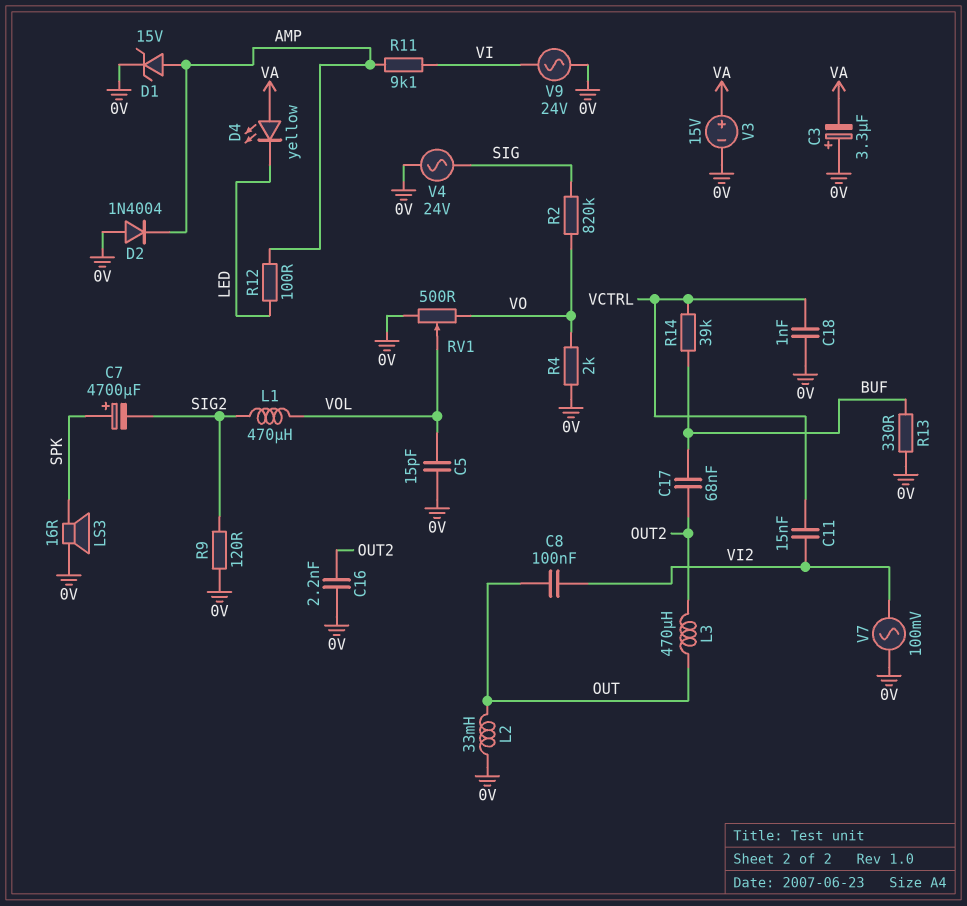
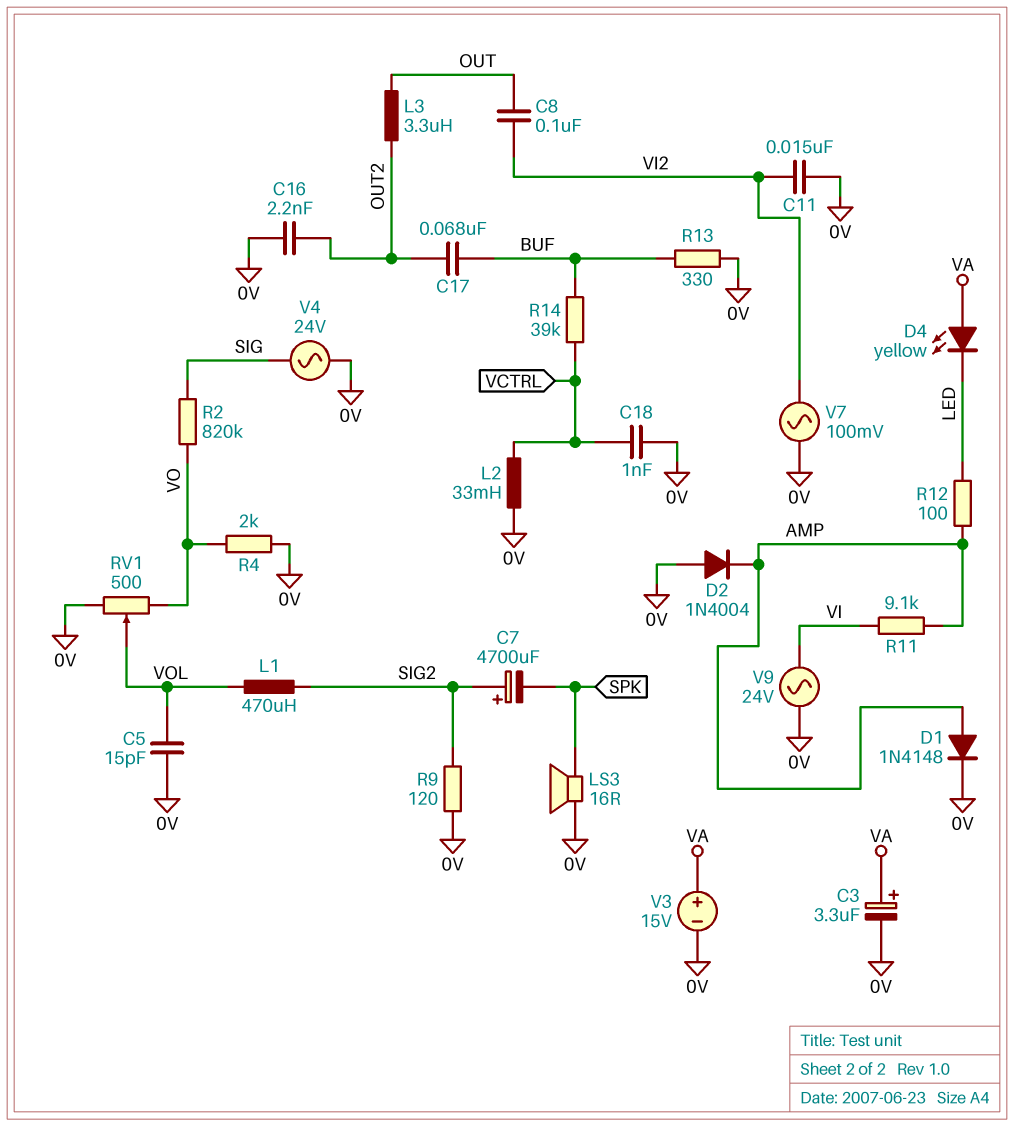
C3: 3.3uF (plus 0V, minus VA) -> 3.3uF (plus VA, minus 0V)
C7: 4700uF (plus SPK, minus SIG2) -> 4700uF (plus SIG2, minus SPK)
C11: 15nF (VCTRL, VI2) -> 15nF (0V, VI2)
D1: zener 15V (A AMP, K 0V) -> diode 1N4148 (A AMP, K 0V)
L2: 33mH (0V, OUT) -> 33mH (0V, VCTRL)
L3: 470uH (OUT, OUT2) -> 3.3uH (OUT, OUT2)

